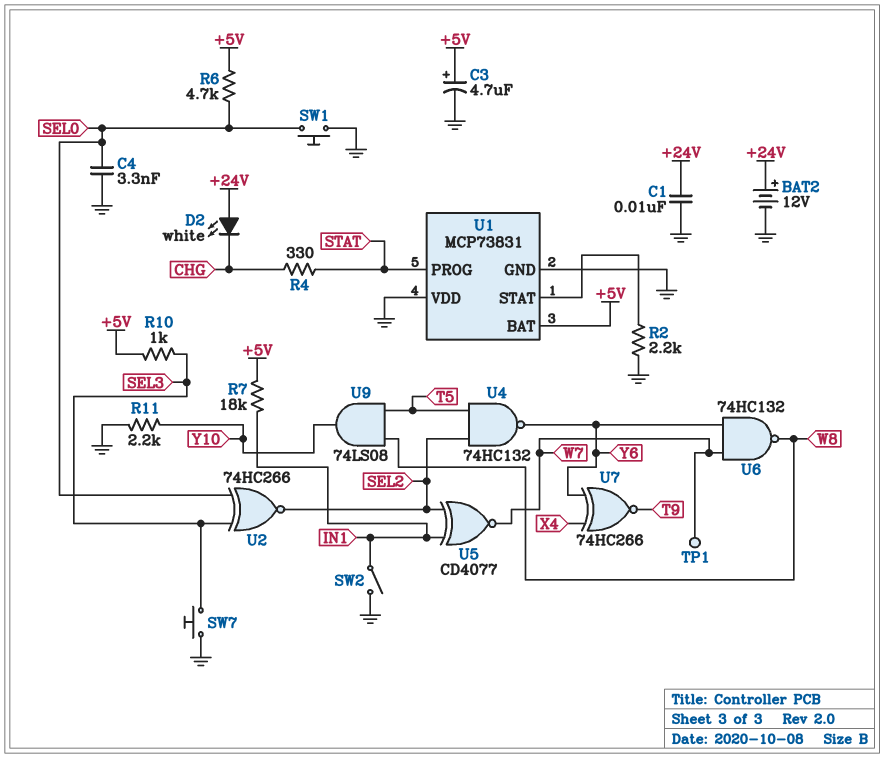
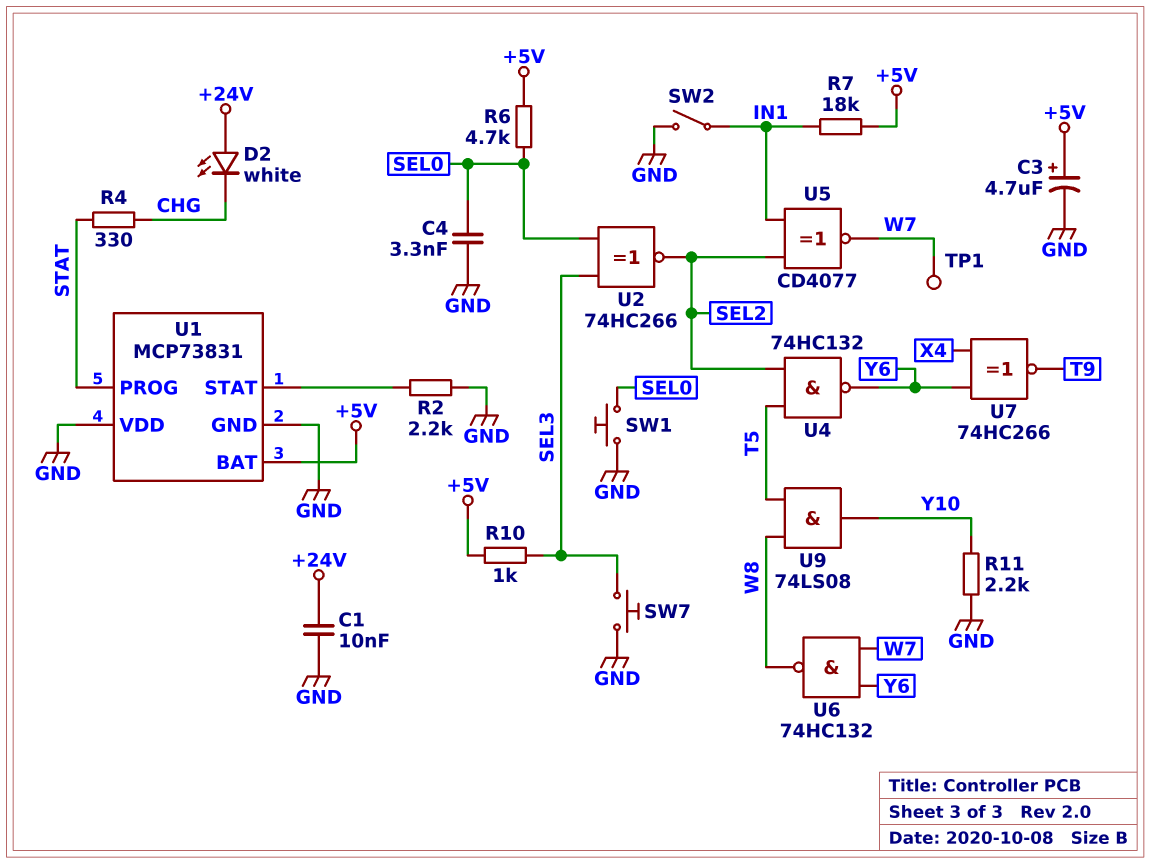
BAT2: 12V (plus +24V, minus GND) -> none

